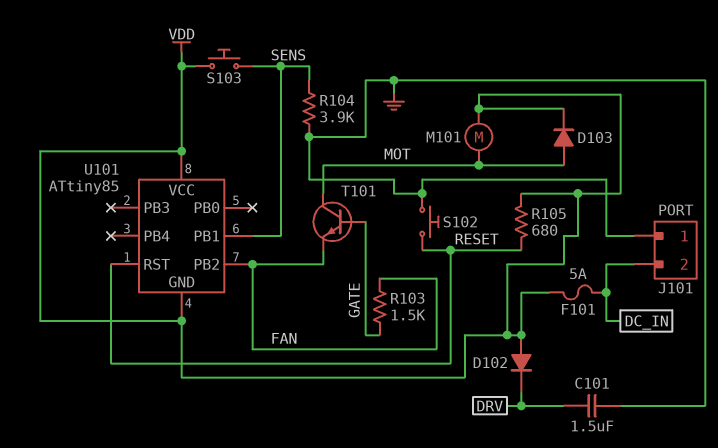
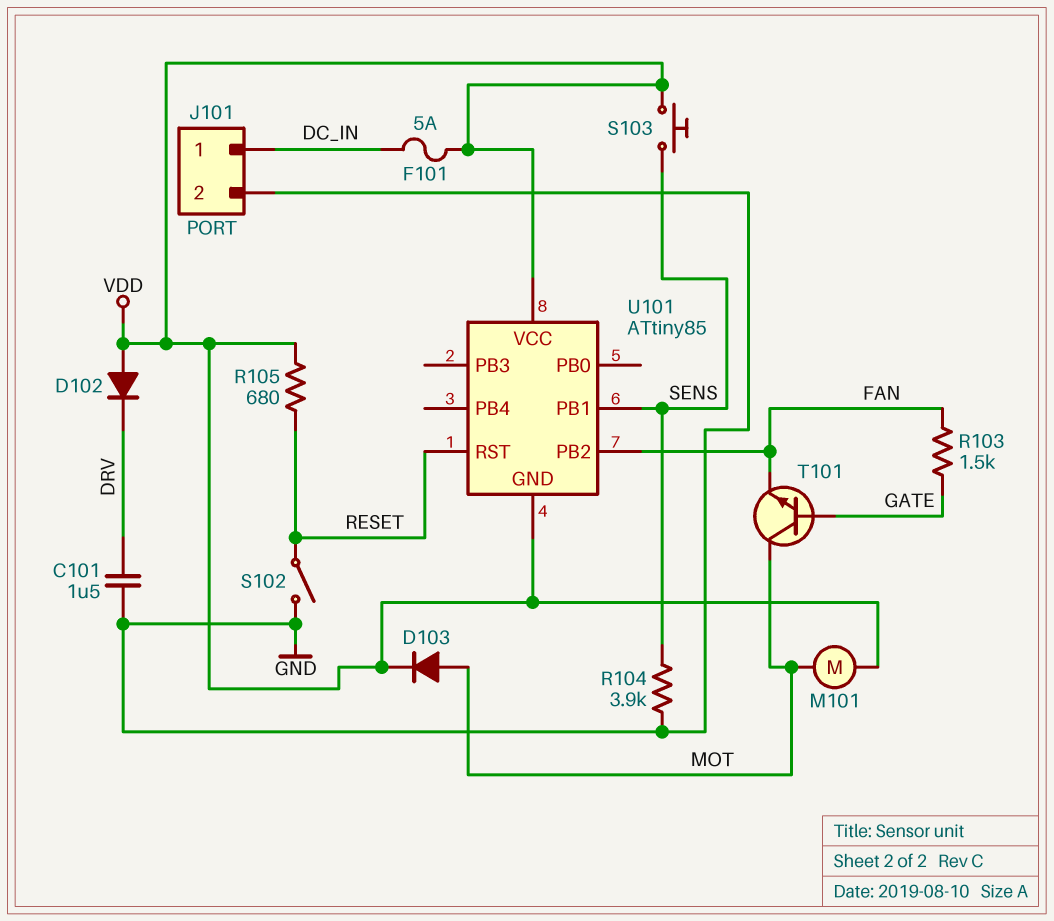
J101 pin 1: GND -> DC_IN
J101 pin 2: DC_IN -> GND
S102: button (GND, RESET) -> switch (GND, RESET)

